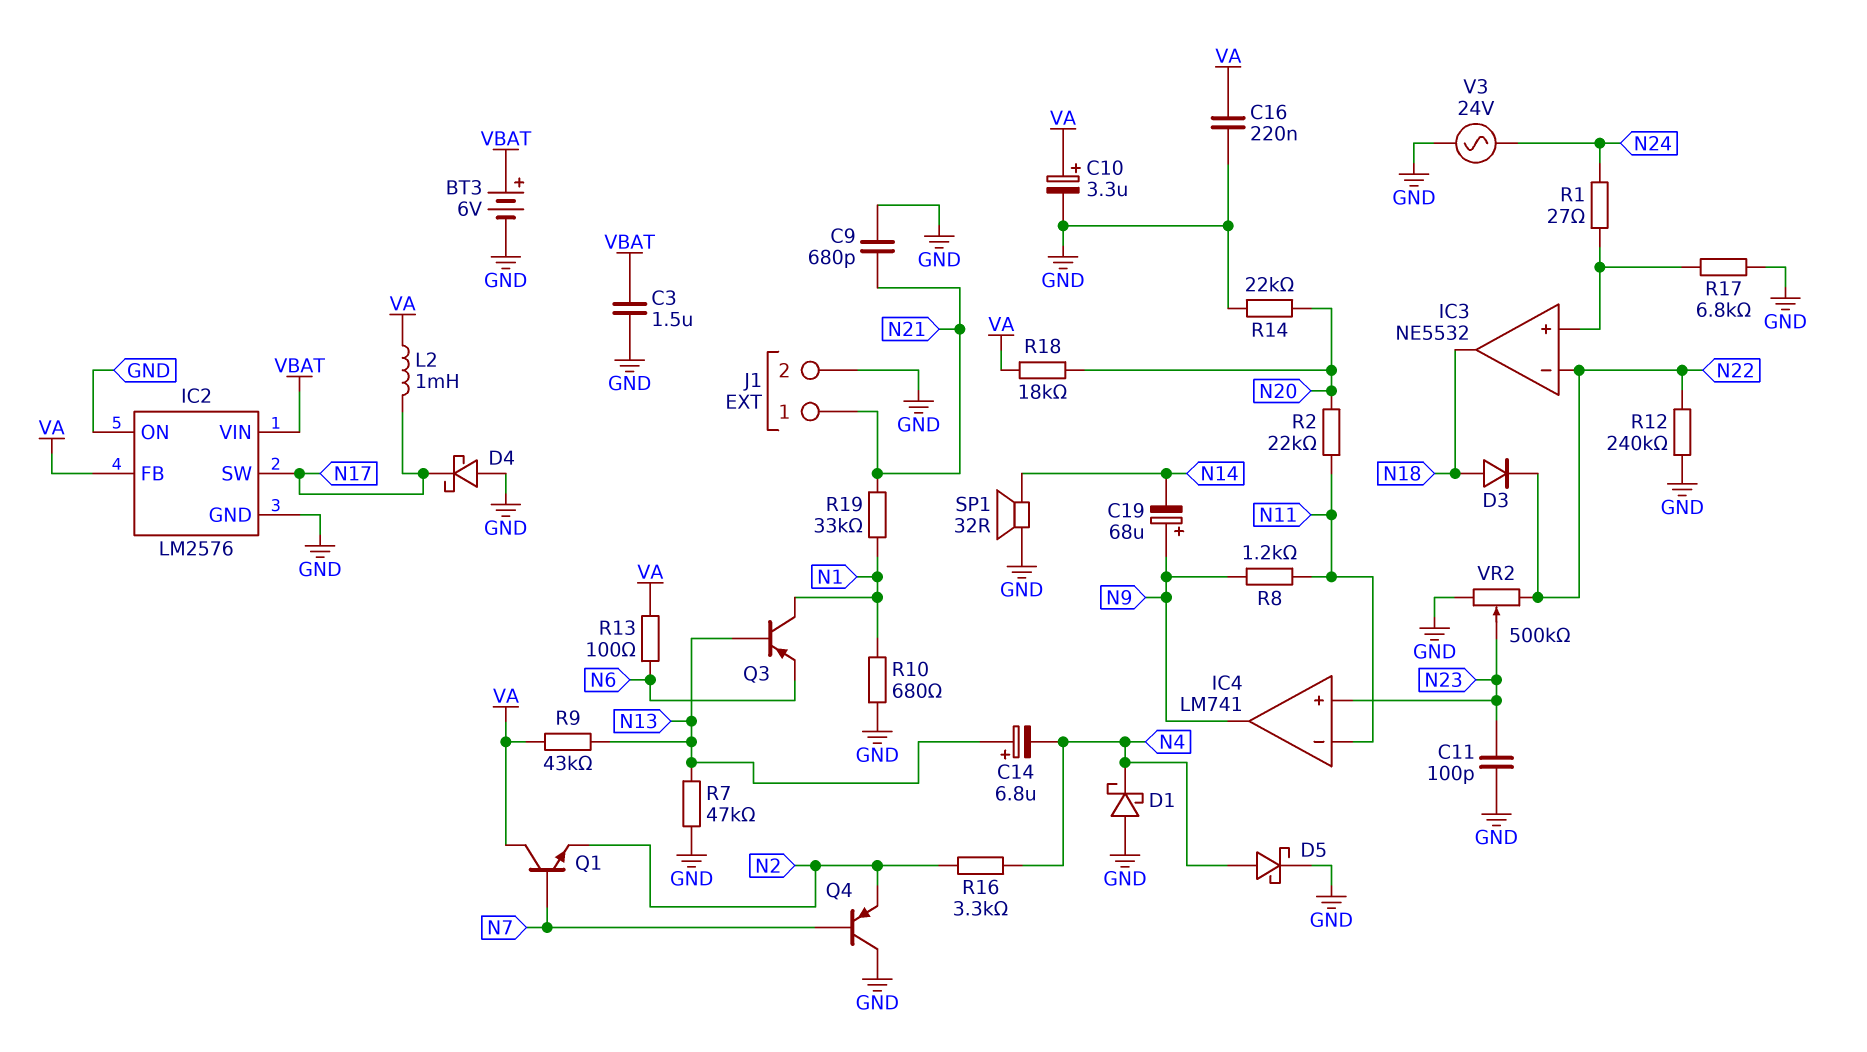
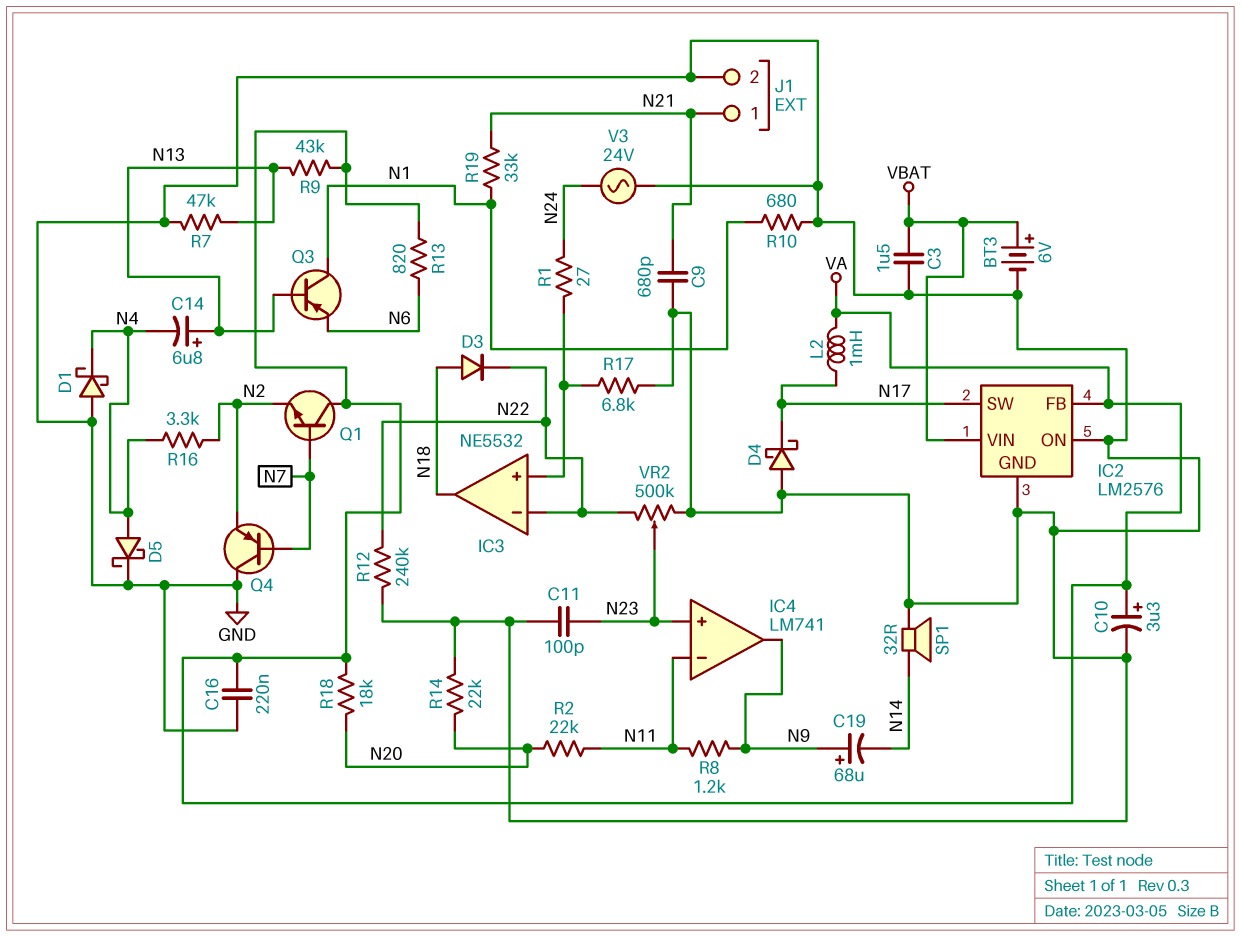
R13: 100 (N6, VA) -> 820 (N6, VA)

